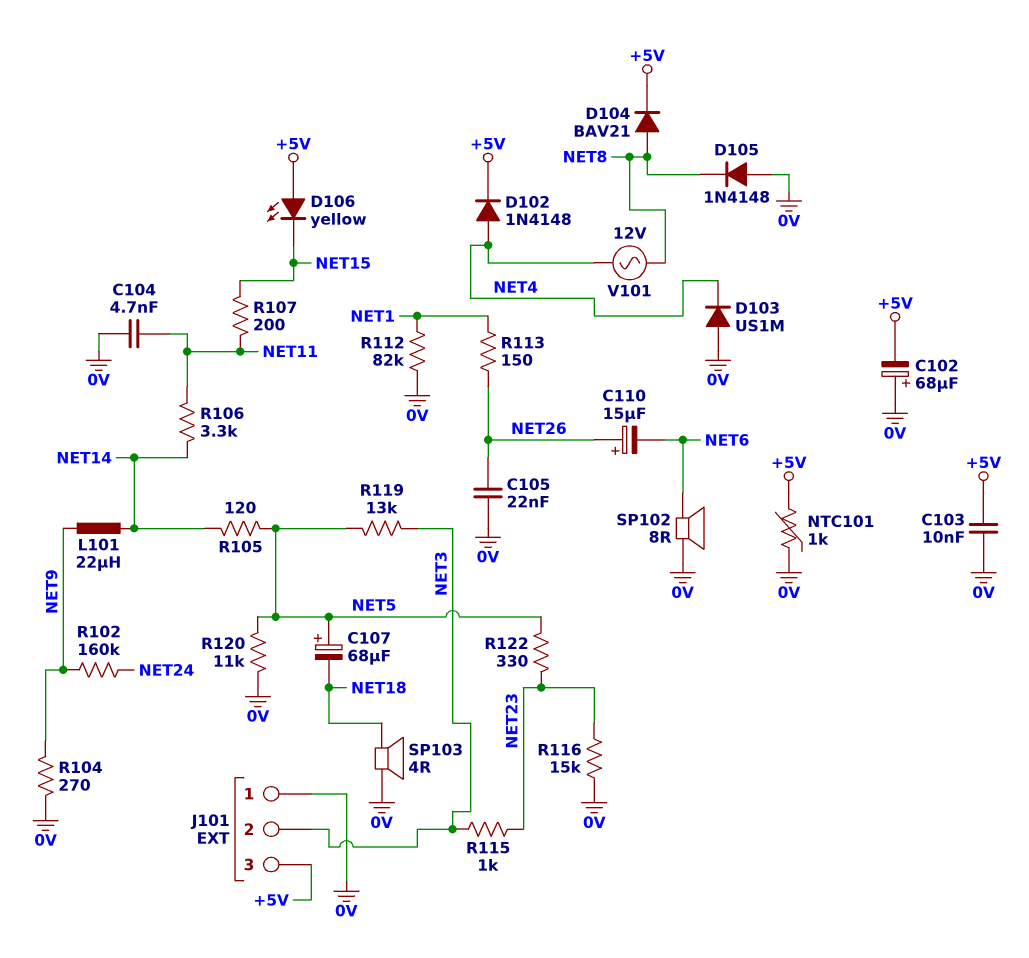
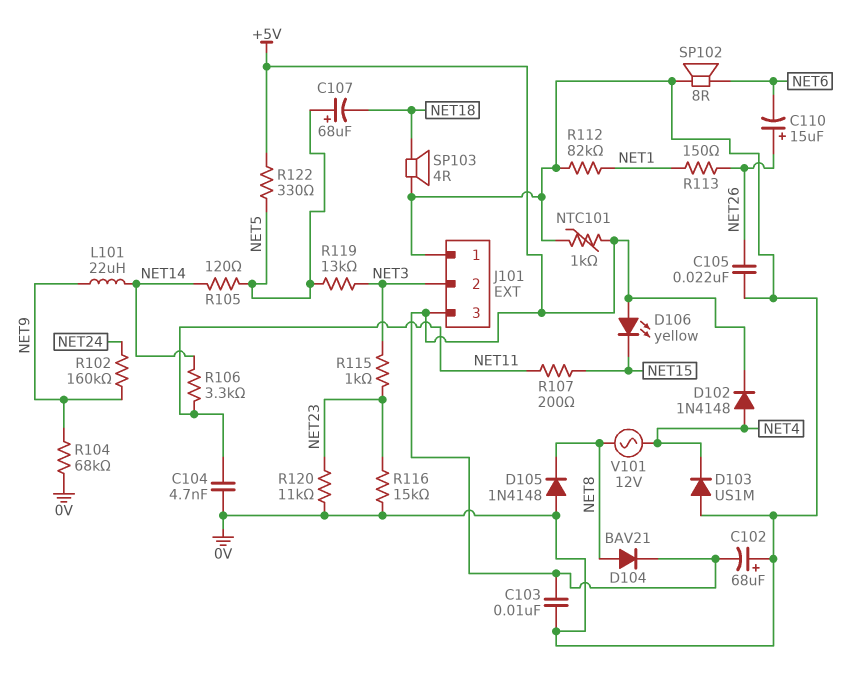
R104: 270 (0V, NET9) -> 68k (0V, NET9)
R120: 11k (0V, NET5) -> 11k (0V, NET23)
R122: 330 (NET5, NET23) -> 330 (+5V, NET5)

